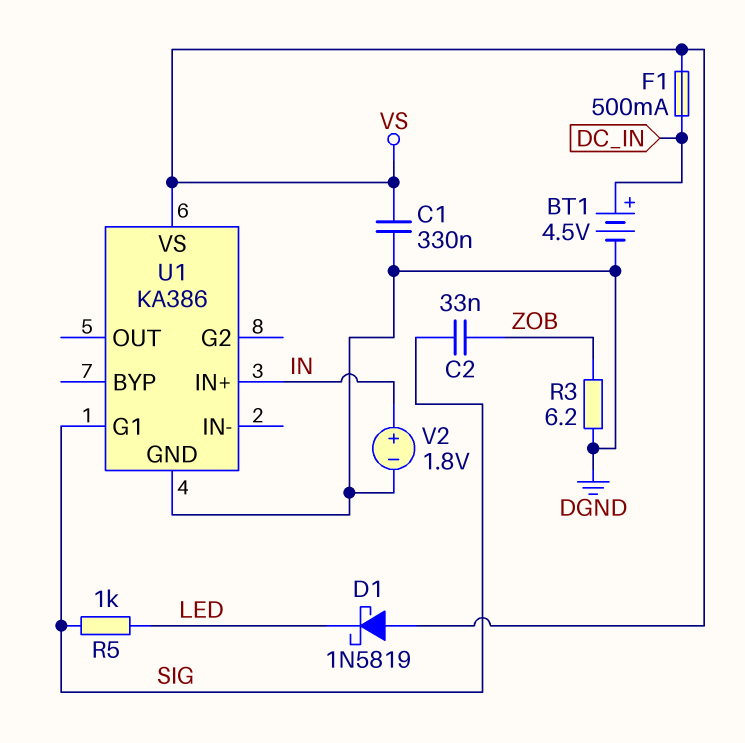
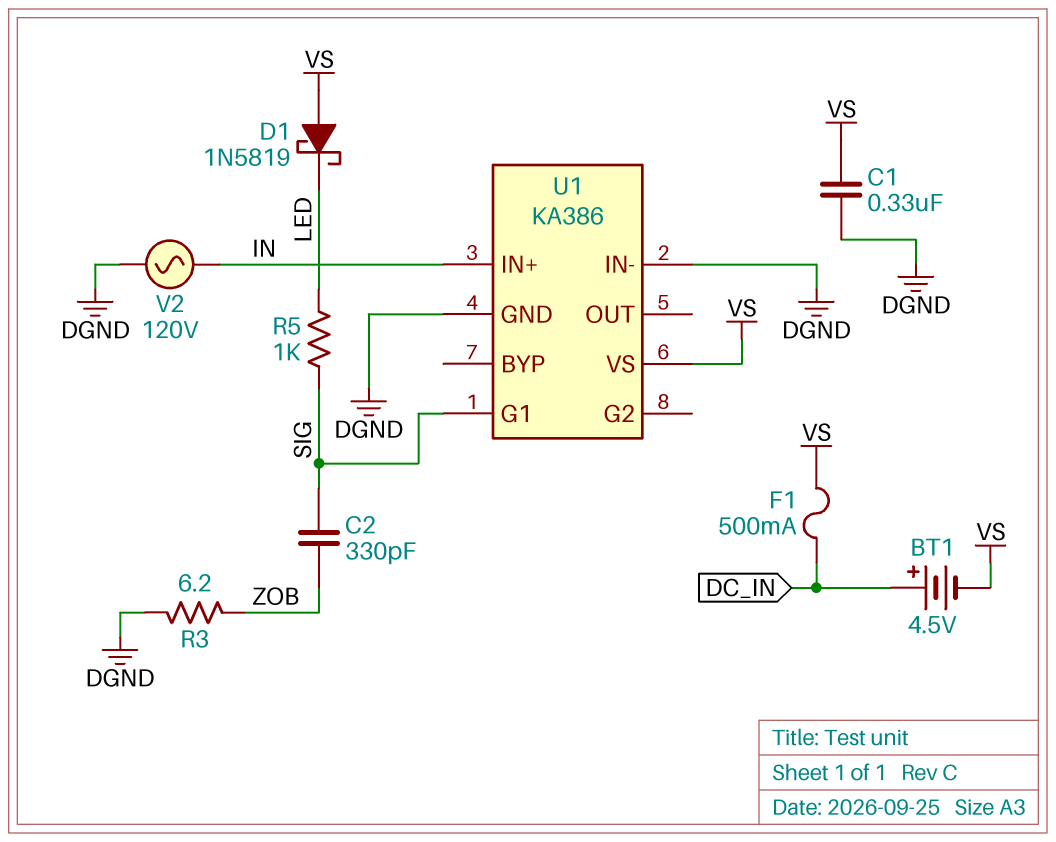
BT1: 4.5V (plus DC_IN, minus DGND) -> 4.5V (plus DC_IN, minus VS)
C2: 33nF (SIG, ZOB) -> 330pF (SIG, ZOB)
U1 pin IN-: none -> DGND
V2: 1.8V (plus IN, minus DGND) -> AC 120V (DGND, IN)

